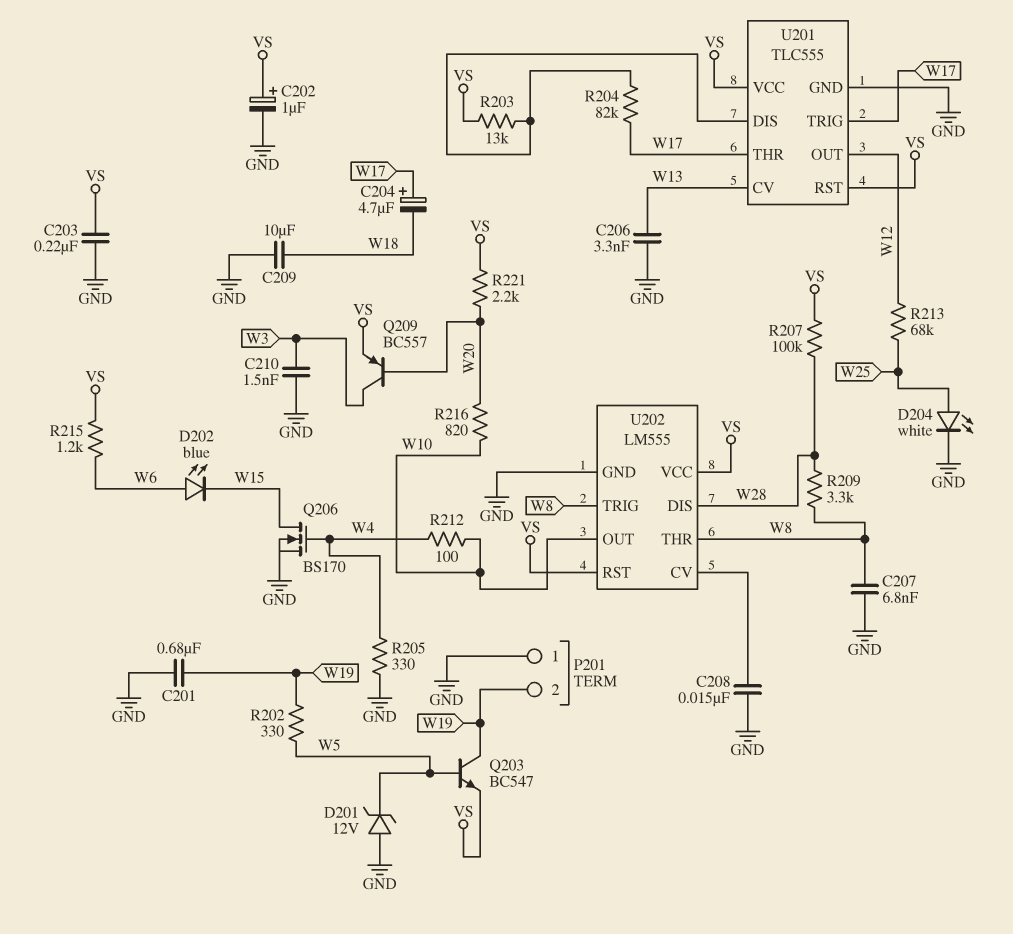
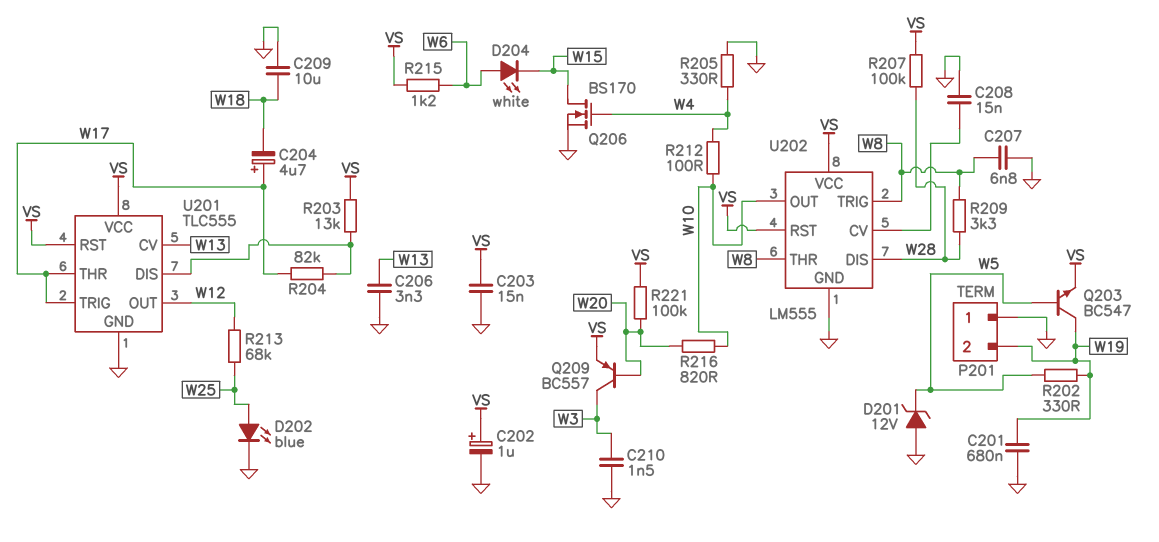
C203: 220nF (GND, VS) -> 15nF (GND, VS)
D202: LED blue (A W6, K W15) -> LED blue (A W25, K GND)
D204: LED white (A W25, K GND) -> LED white (A W6, K W15)
R221: 2.2k (VS, W20) -> 100k (VS, W20)

